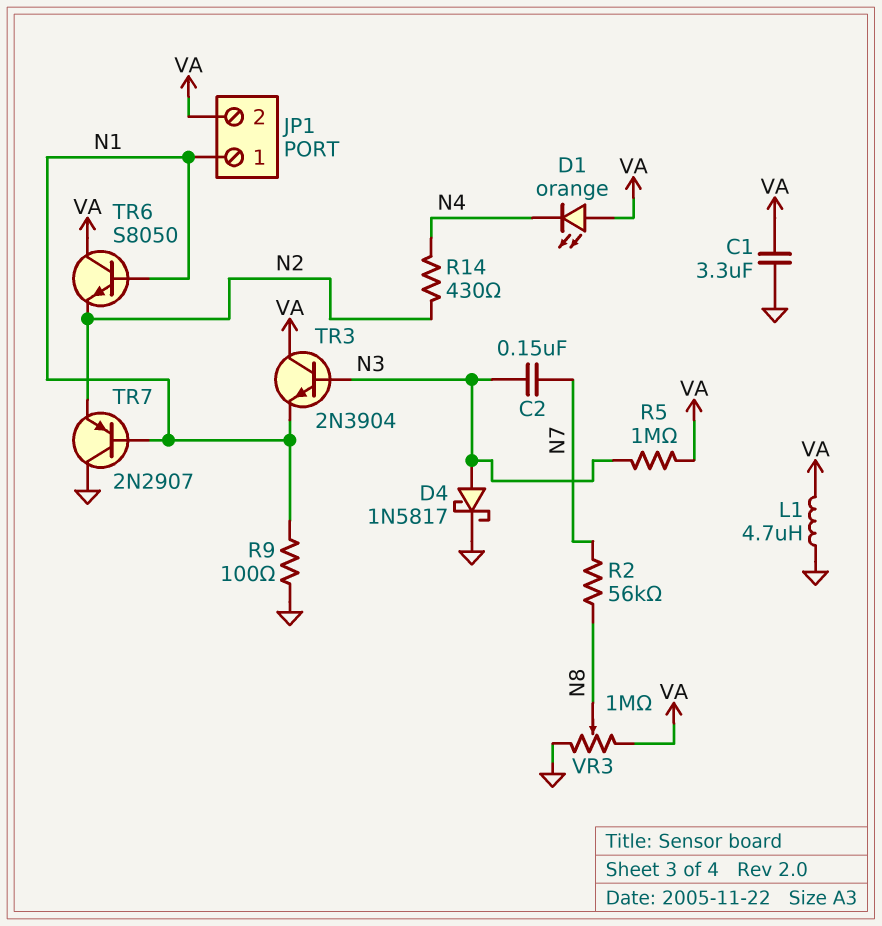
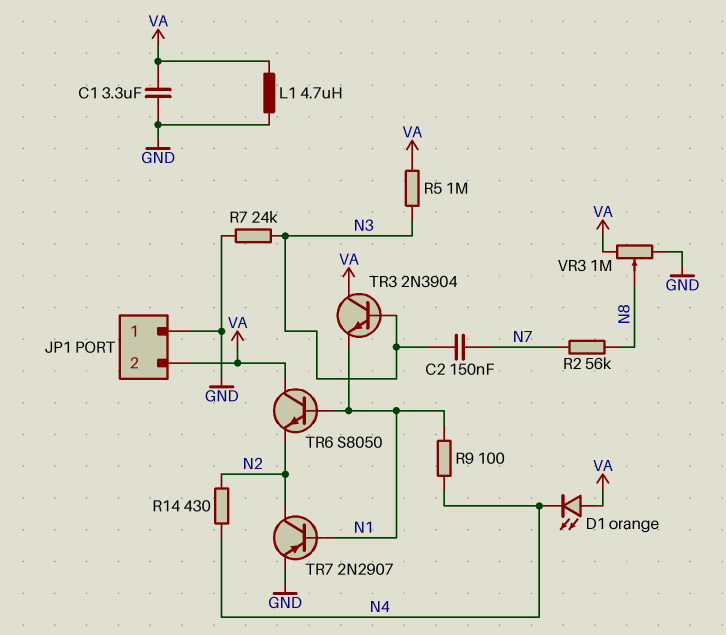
D4: schottky 1N5817 (A N3, K GND) -> none
JP1 pin 1: N1 -> GND
R7: none -> 24k (GND, N3)
R9: 100 (GND, N1) -> 100 (N1, N4)
TR7: PNP 2N2907 (B N1, C GND, E N2) -> PNP 2N2907 (B N1, C N2, E GND)

